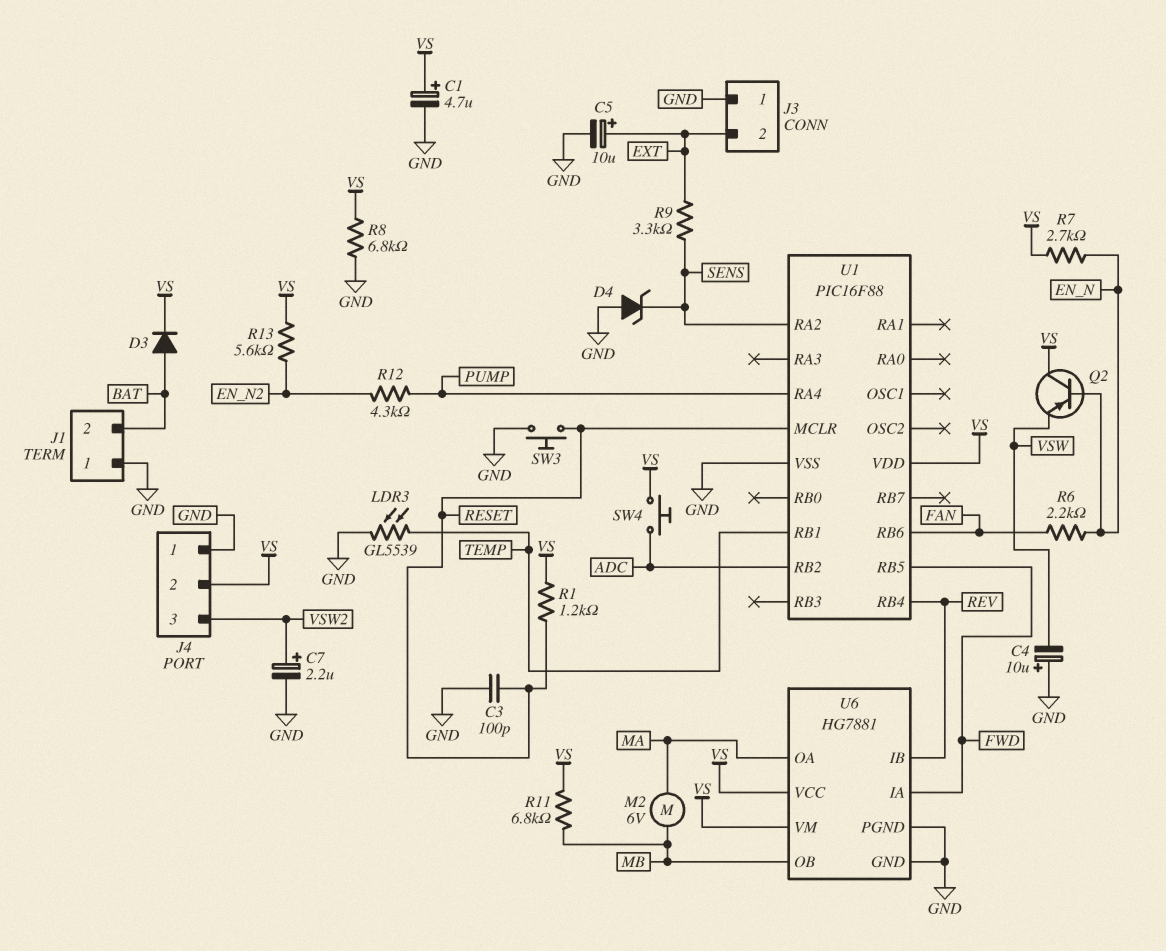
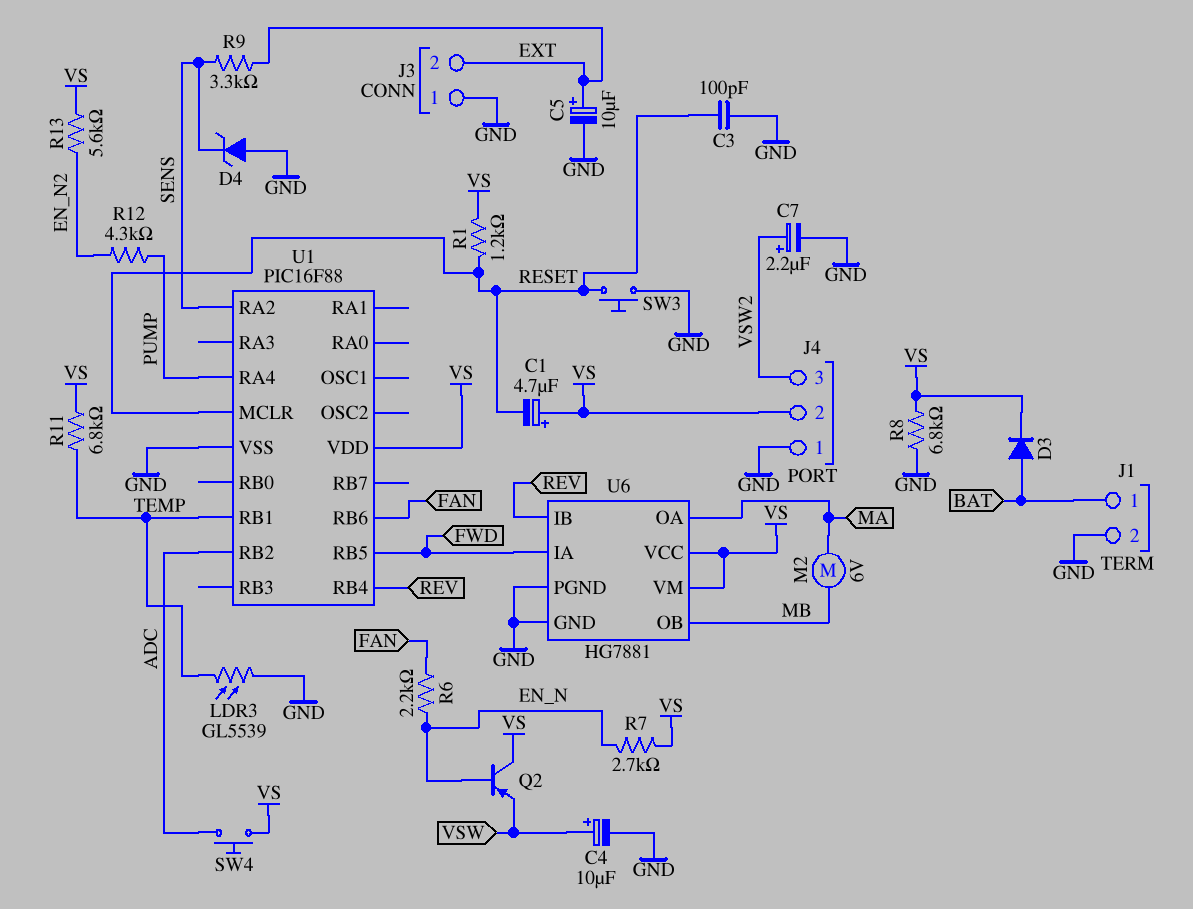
C1: 4.7uF (plus VS, minus GND) -> 4.7uF (plus VS, minus RESET)
C4: 10uF (plus GND, minus VSW) -> 10uF (plus VSW, minus GND)
J1 pin 1: GND -> BAT
J1 pin 2: BAT -> GND
R11: 6.8k (MB, VS) -> 6.8k (TEMP, VS)

